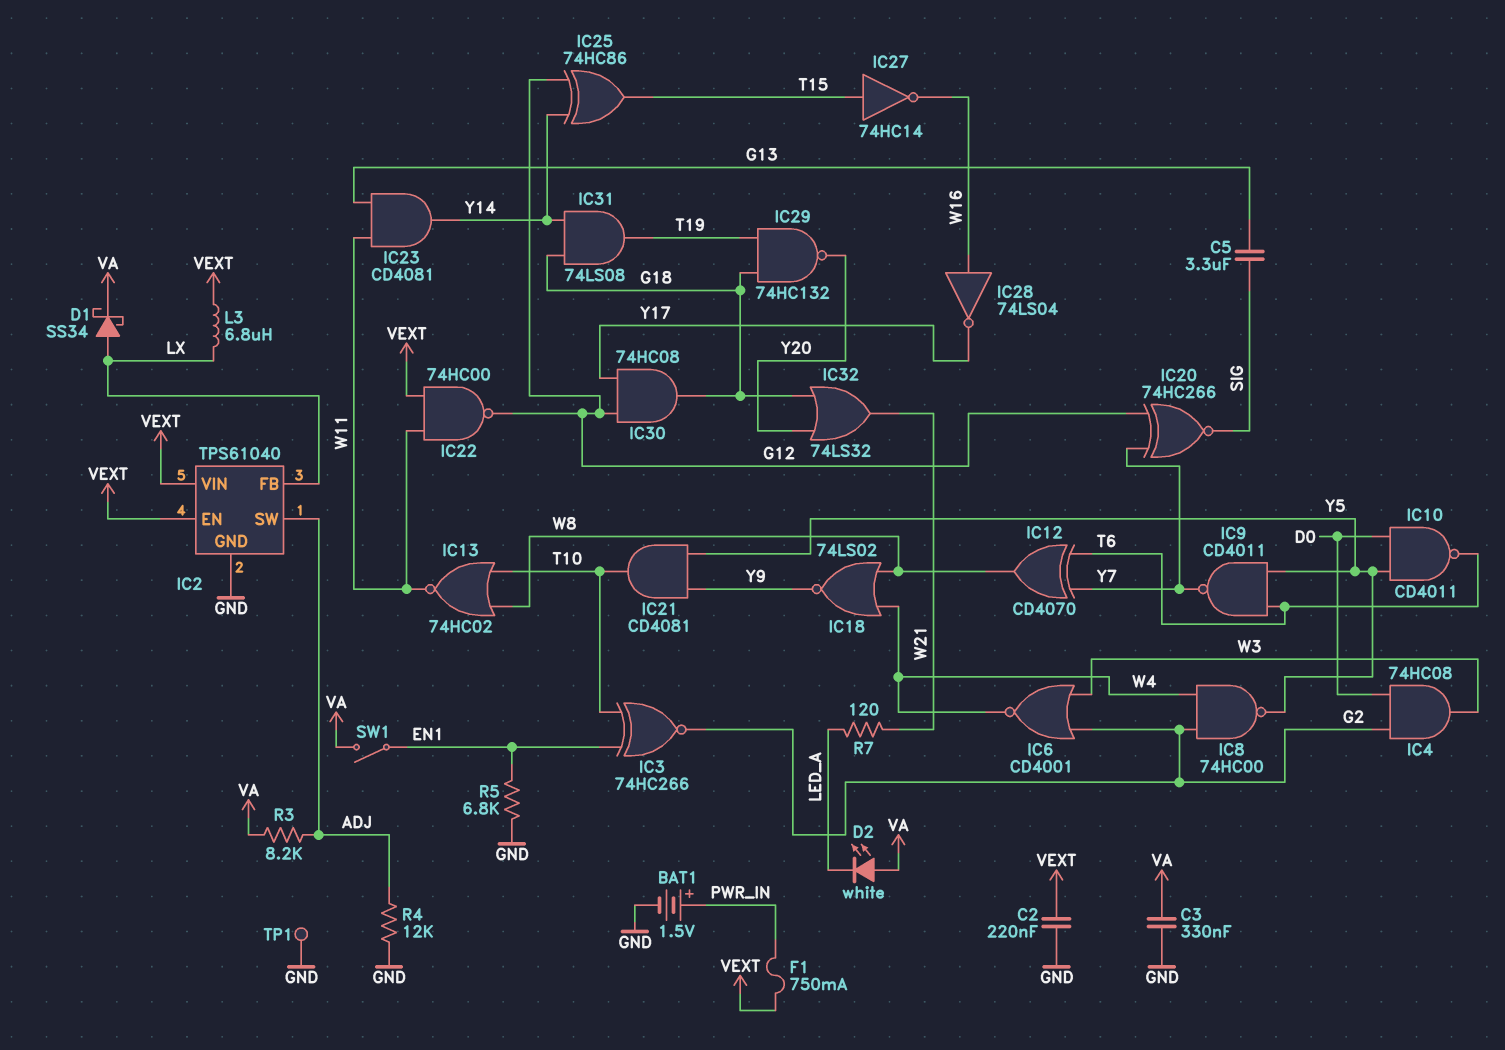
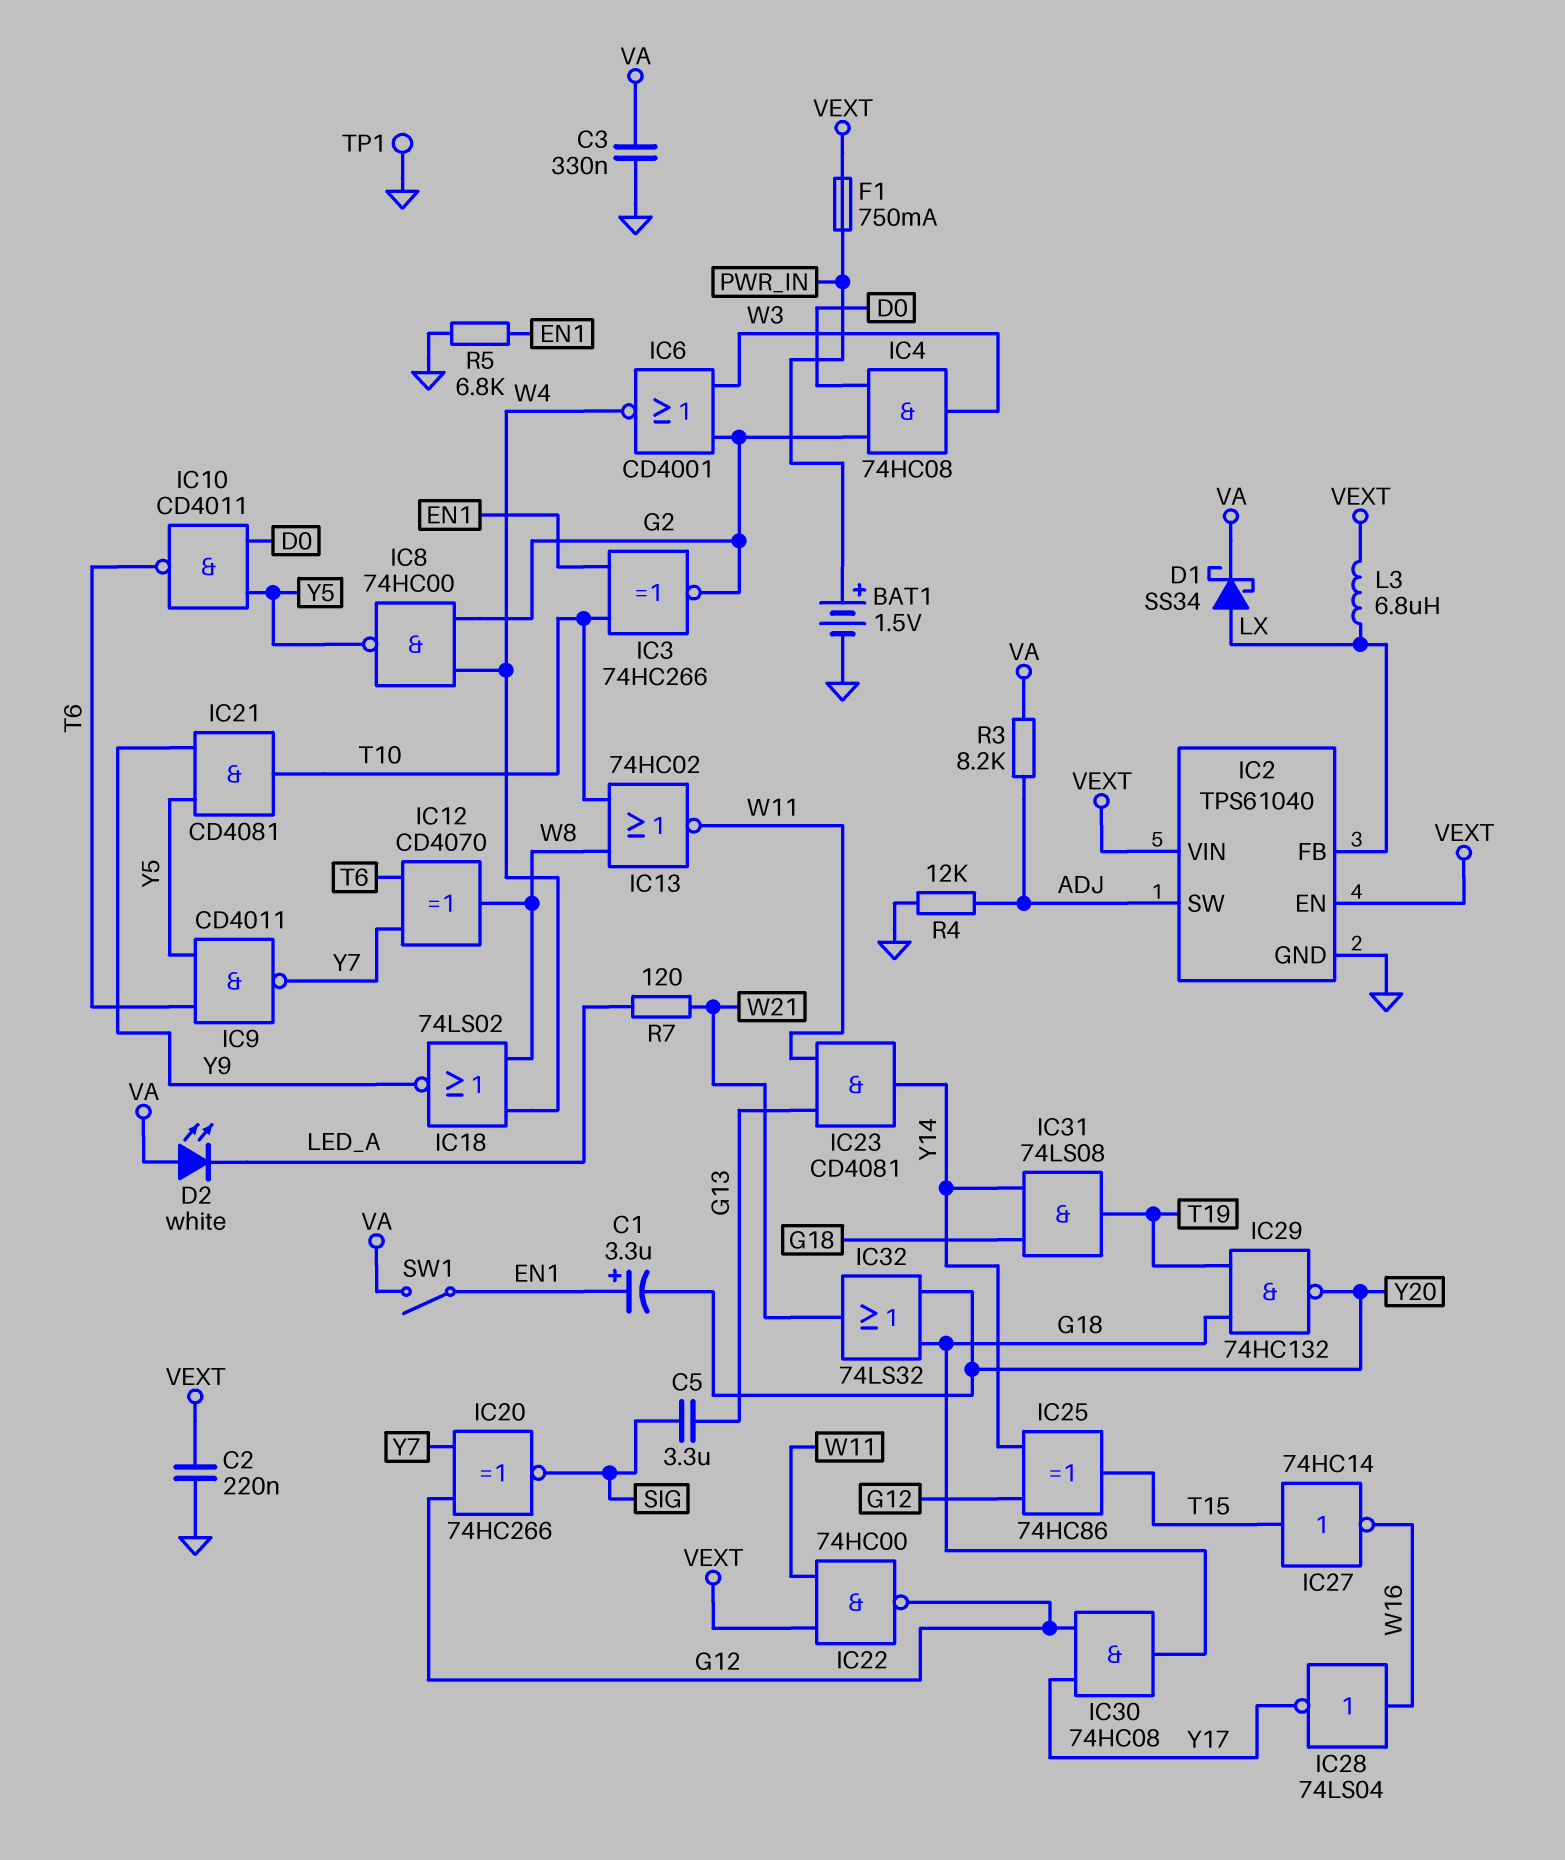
C1: none -> 3.3uF (plus EN1, minus Y20)

